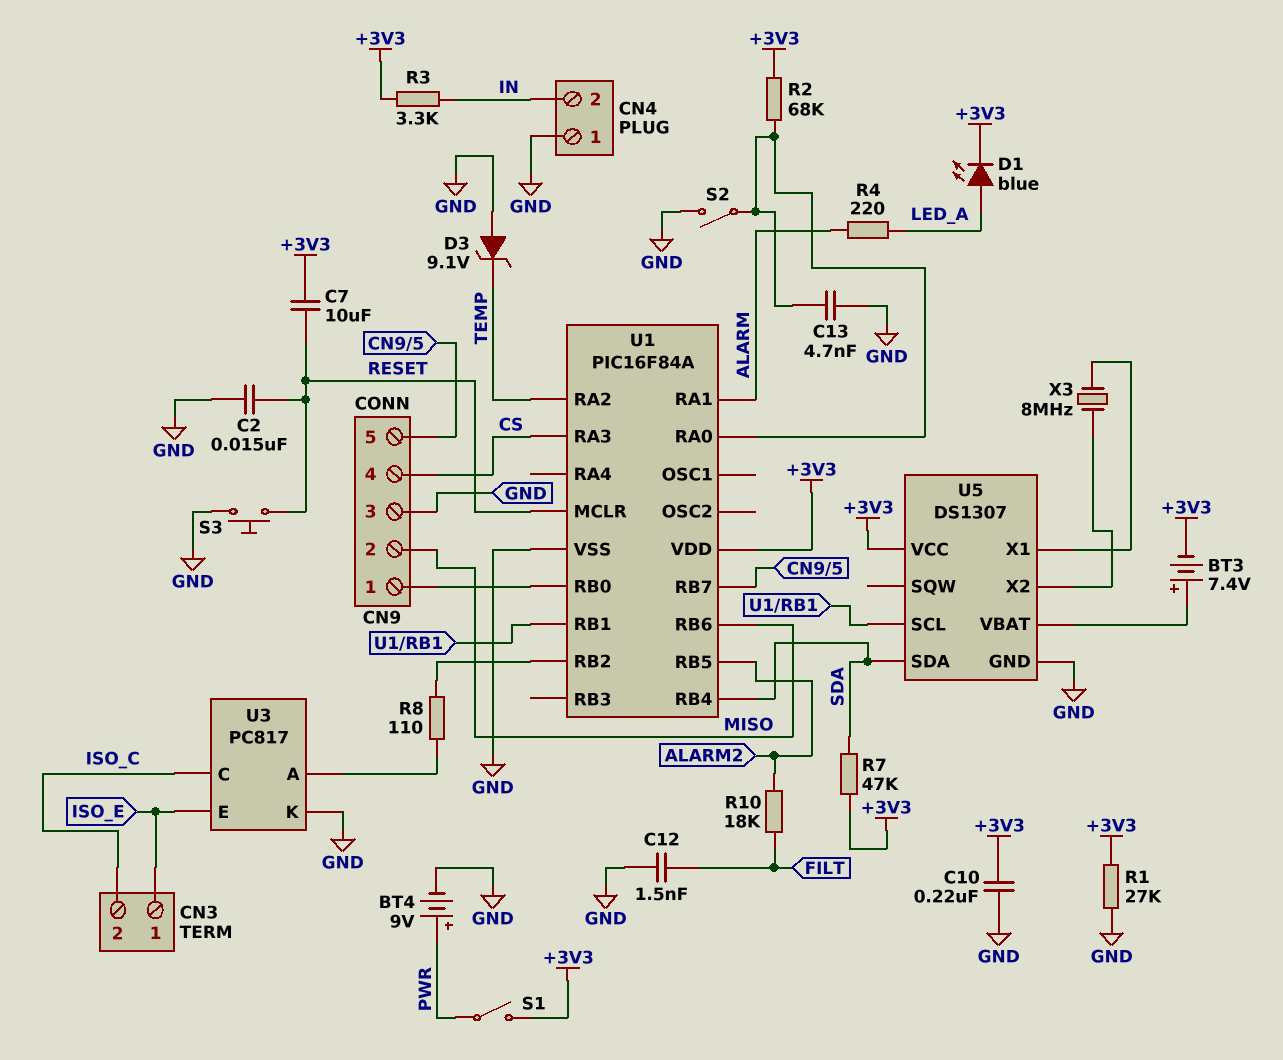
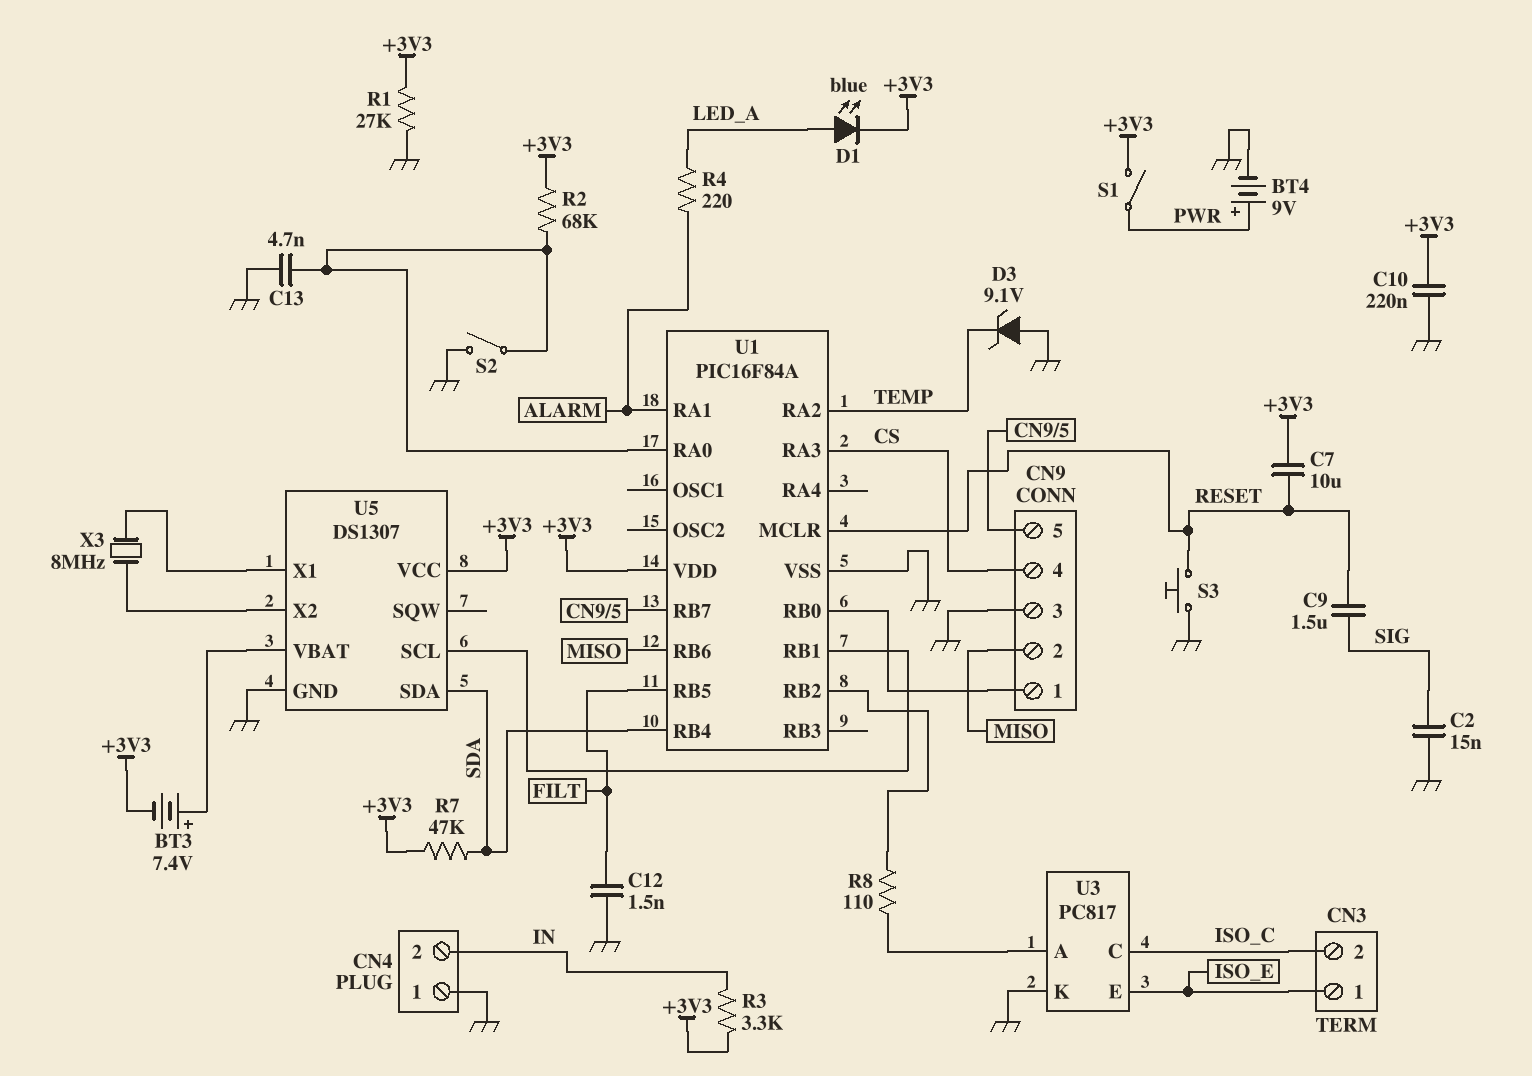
C2: 15nF (GND, RESET) -> 15nF (GND, SIG)
C9: none -> 1.5uF (RESET, SIG)
R10: 18k (ALARM2, FILT) -> none
U1 pin RB5: ALARM2 -> FILT

